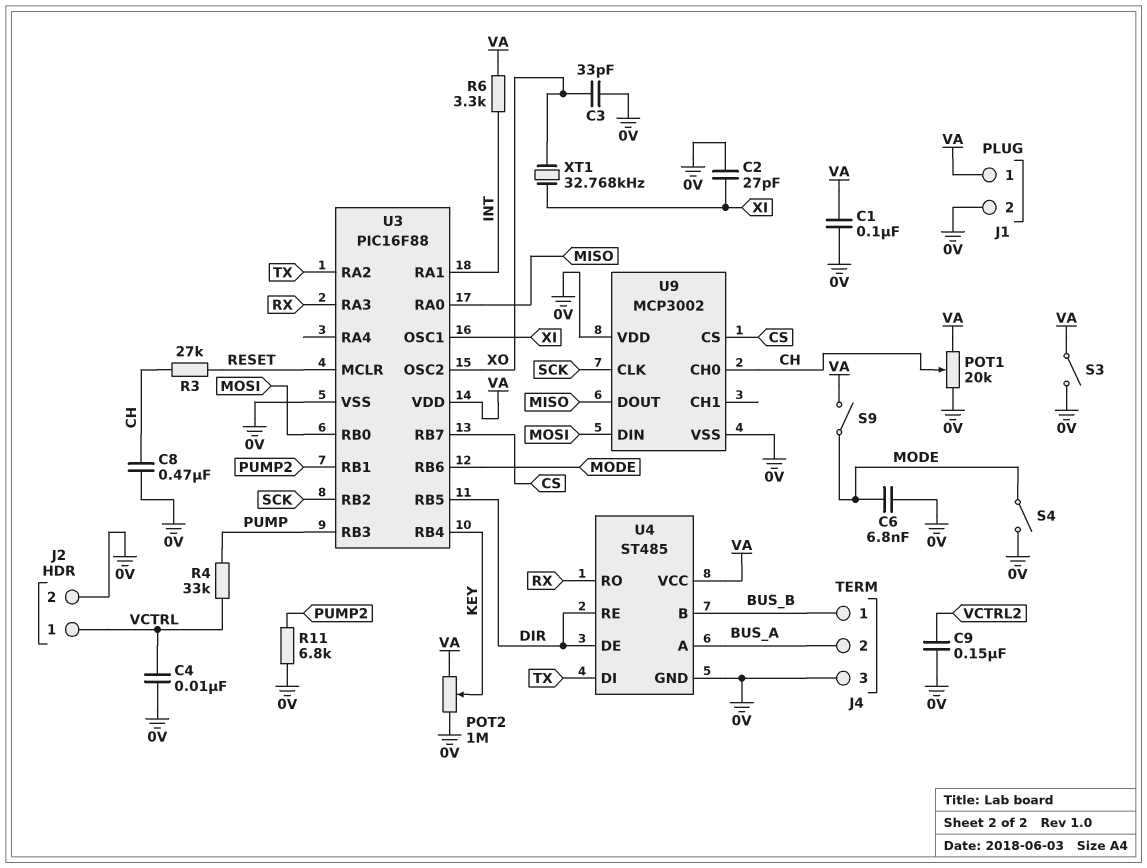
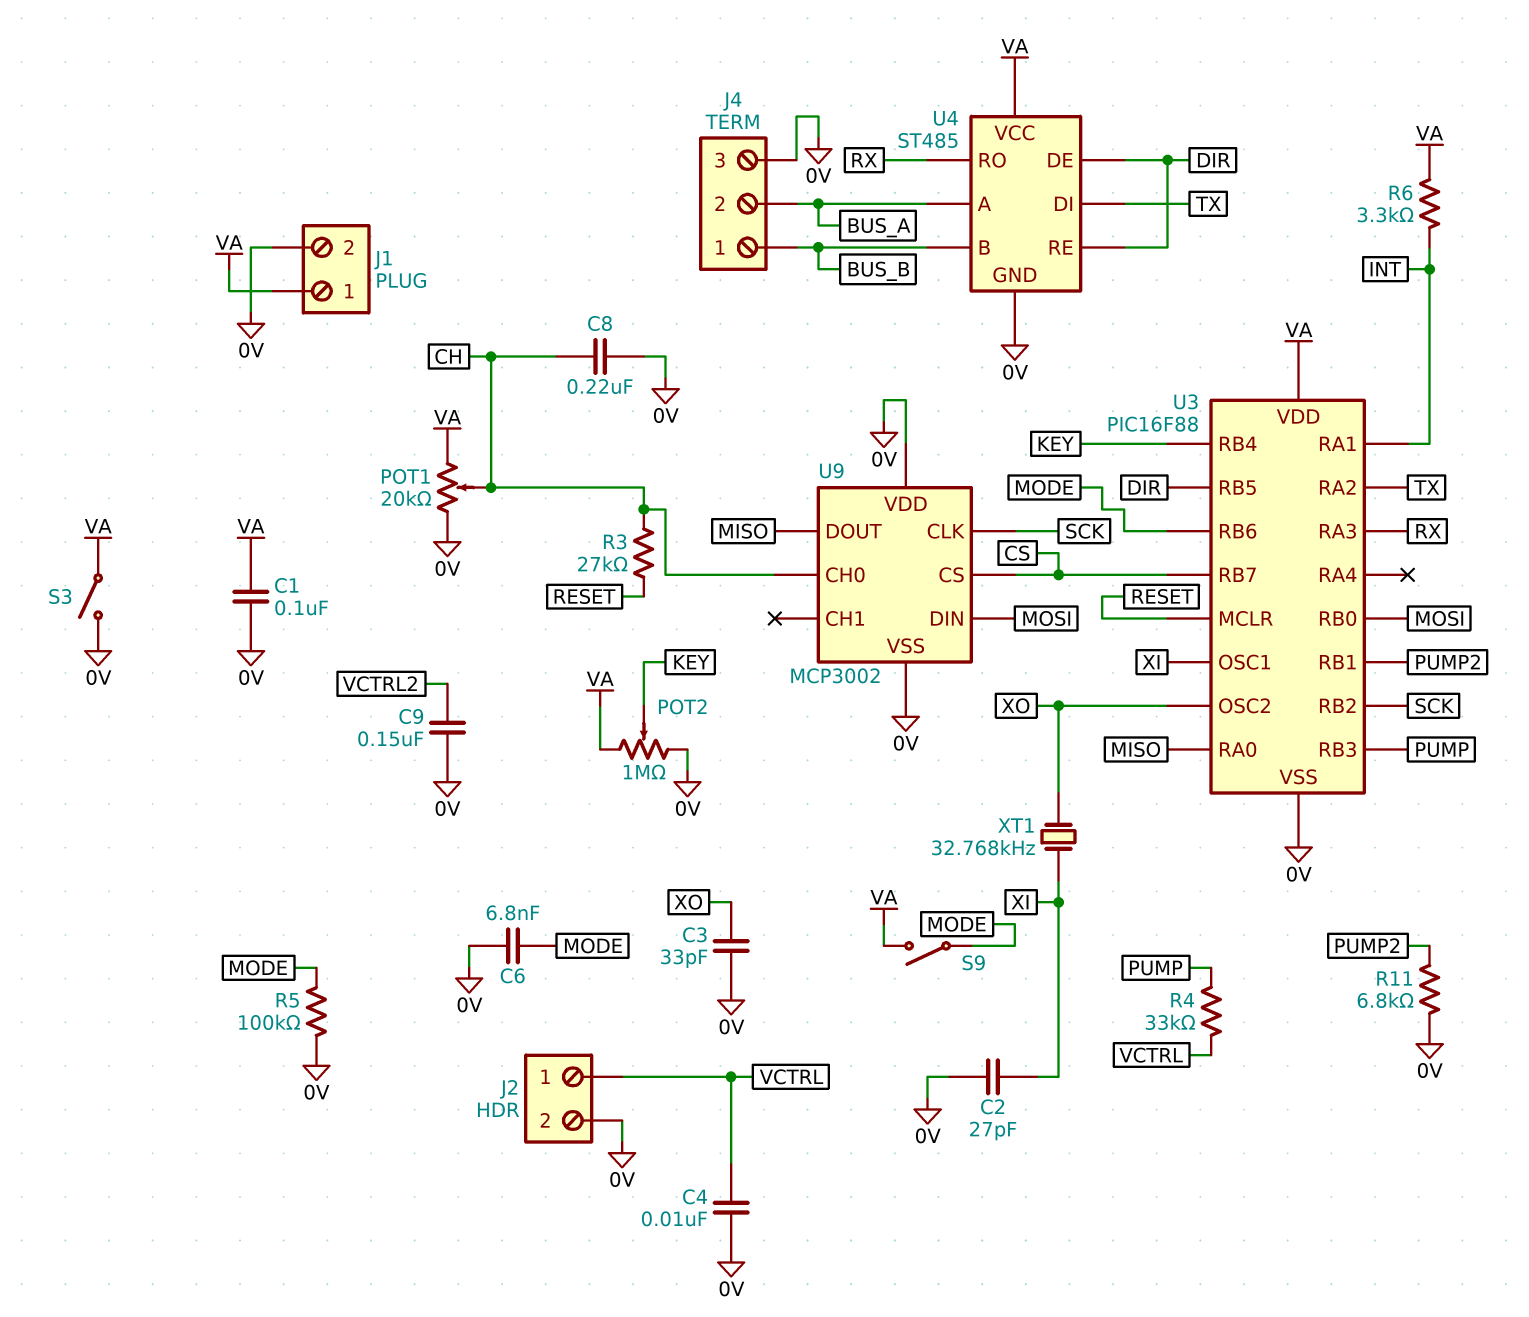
C8: 470nF (0V, CH) -> 220nF (0V, CH)
R5: none -> 100k (0V, MODE)
S4: switch (0V, MODE) -> none

